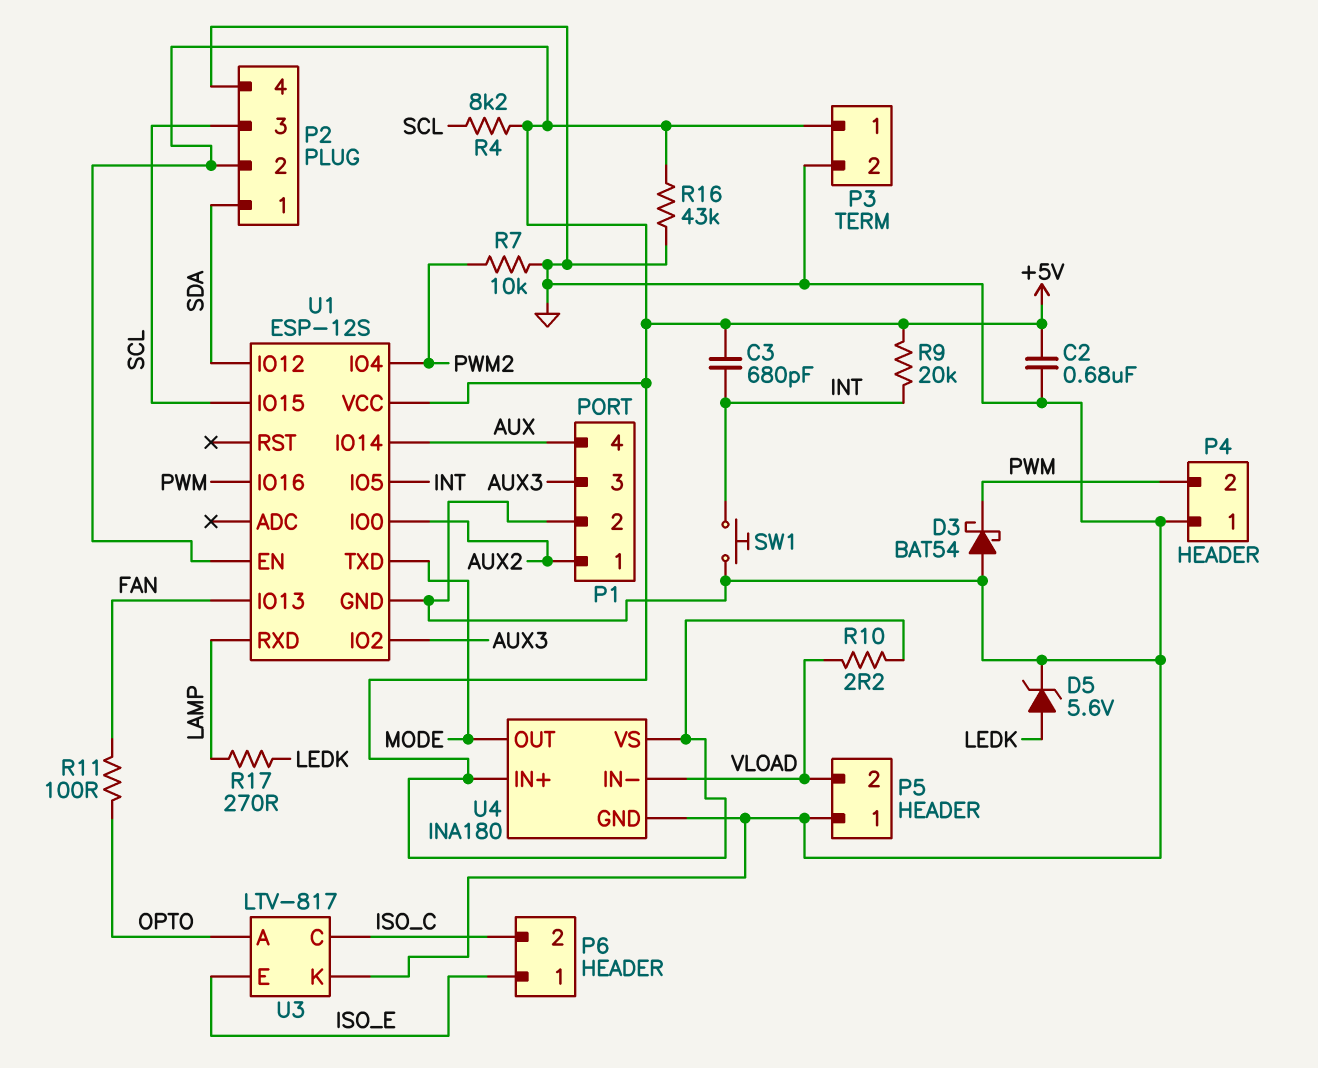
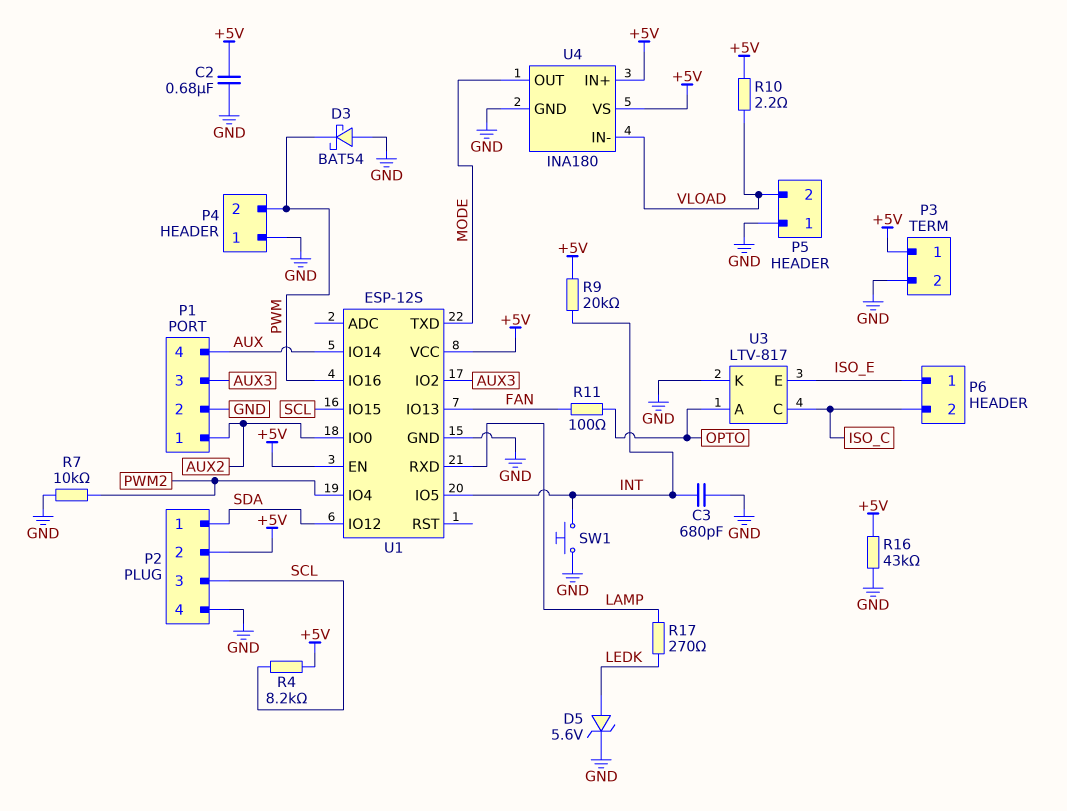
C3: 680pF (+5V, INT) -> 680pF (GND, INT)

